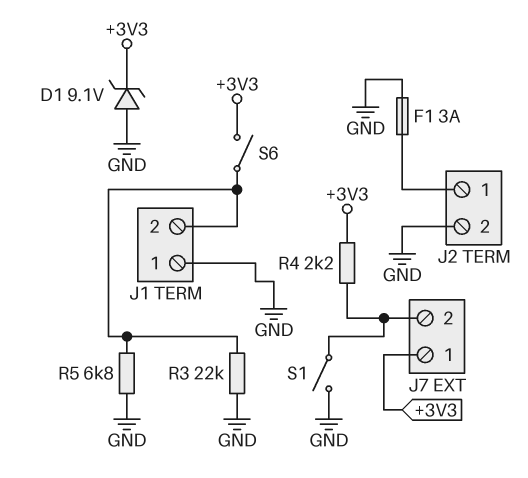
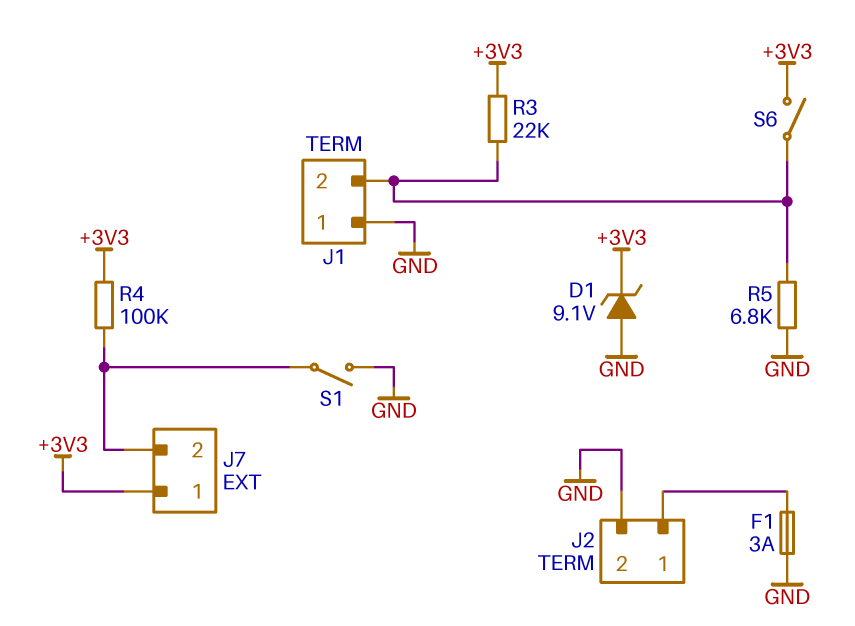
R3: 22k (GND, J1/2) -> 22k (+3V3, J1/2)
R4: 2.2k (+3V3, J7/2) -> 100k (+3V3, J7/2)

